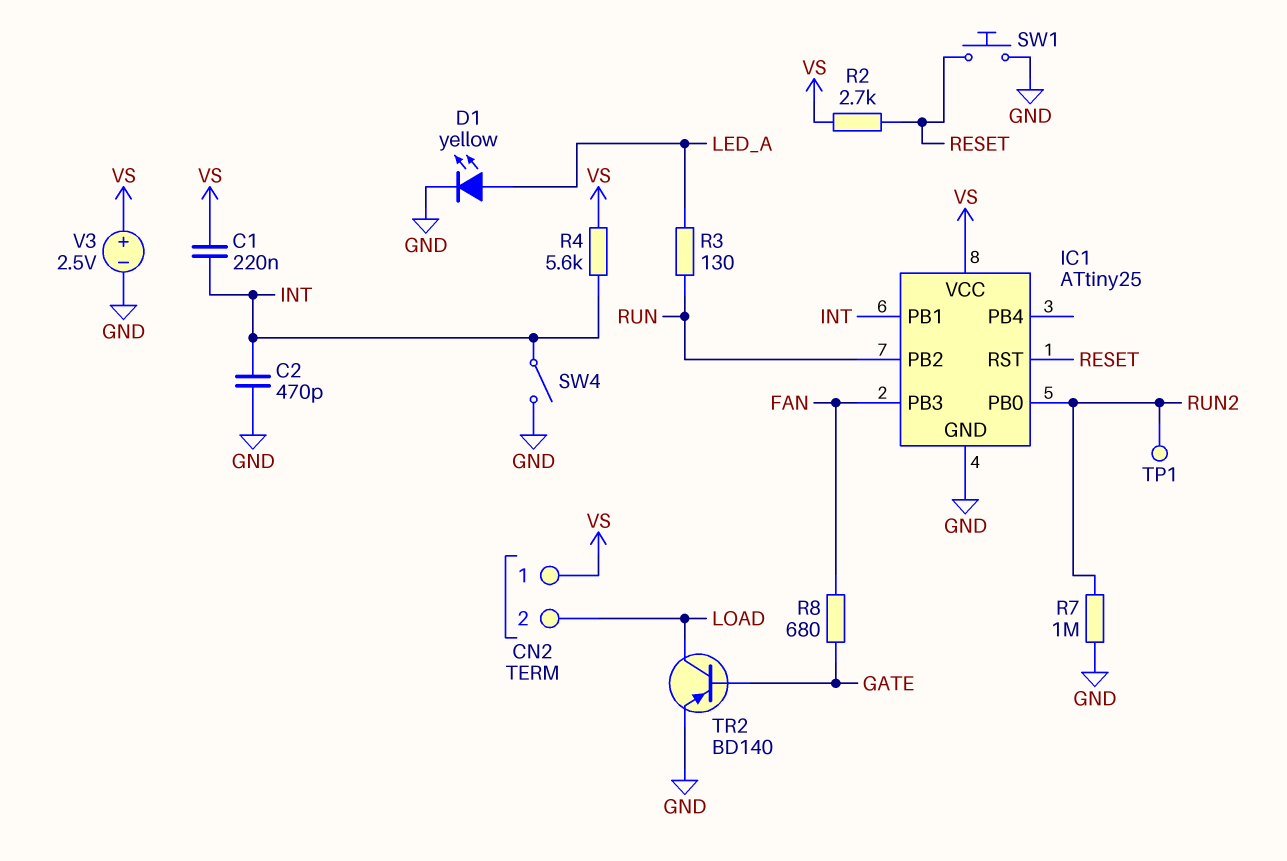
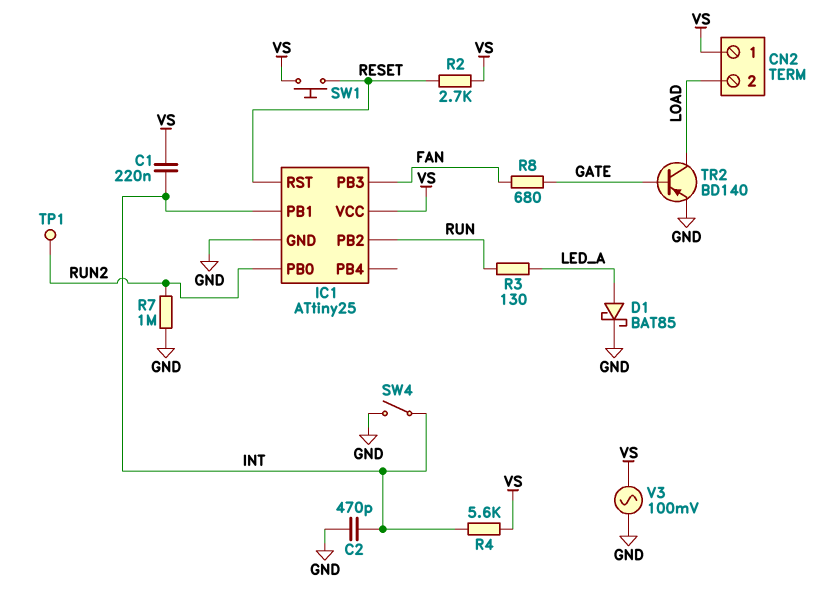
D1: LED yellow (A LED_A, K GND) -> schottky BAT85 (A LED_A, K GND)
SW1: button (GND, RESET) -> button (RESET, VS)
V3: 2.5V (plus VS, minus GND) -> AC 100mV (GND, VS)

